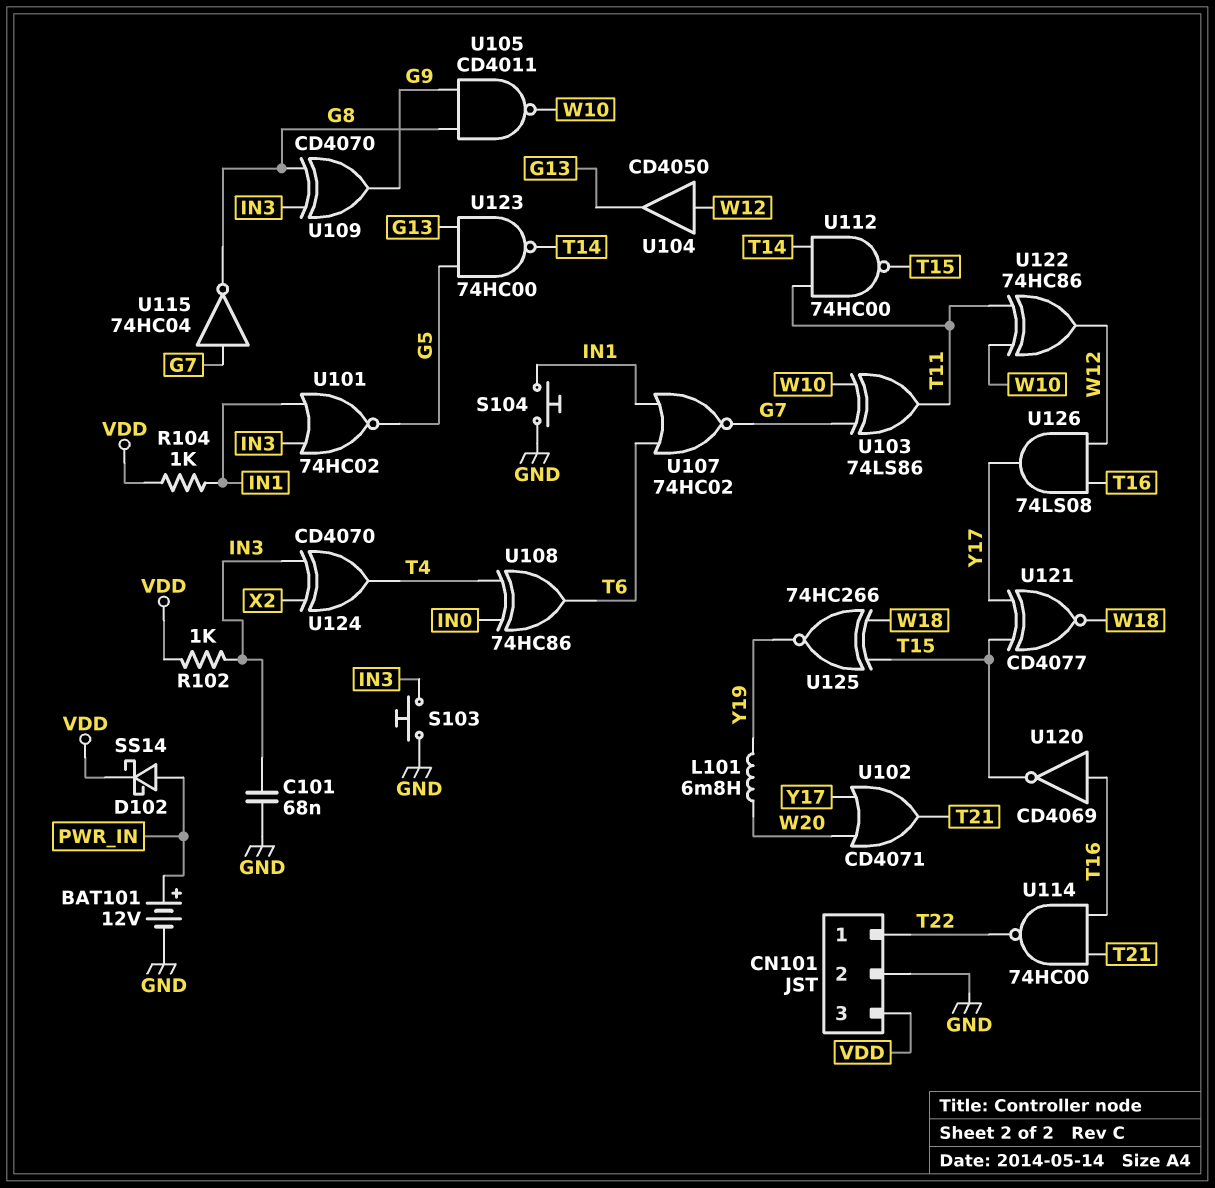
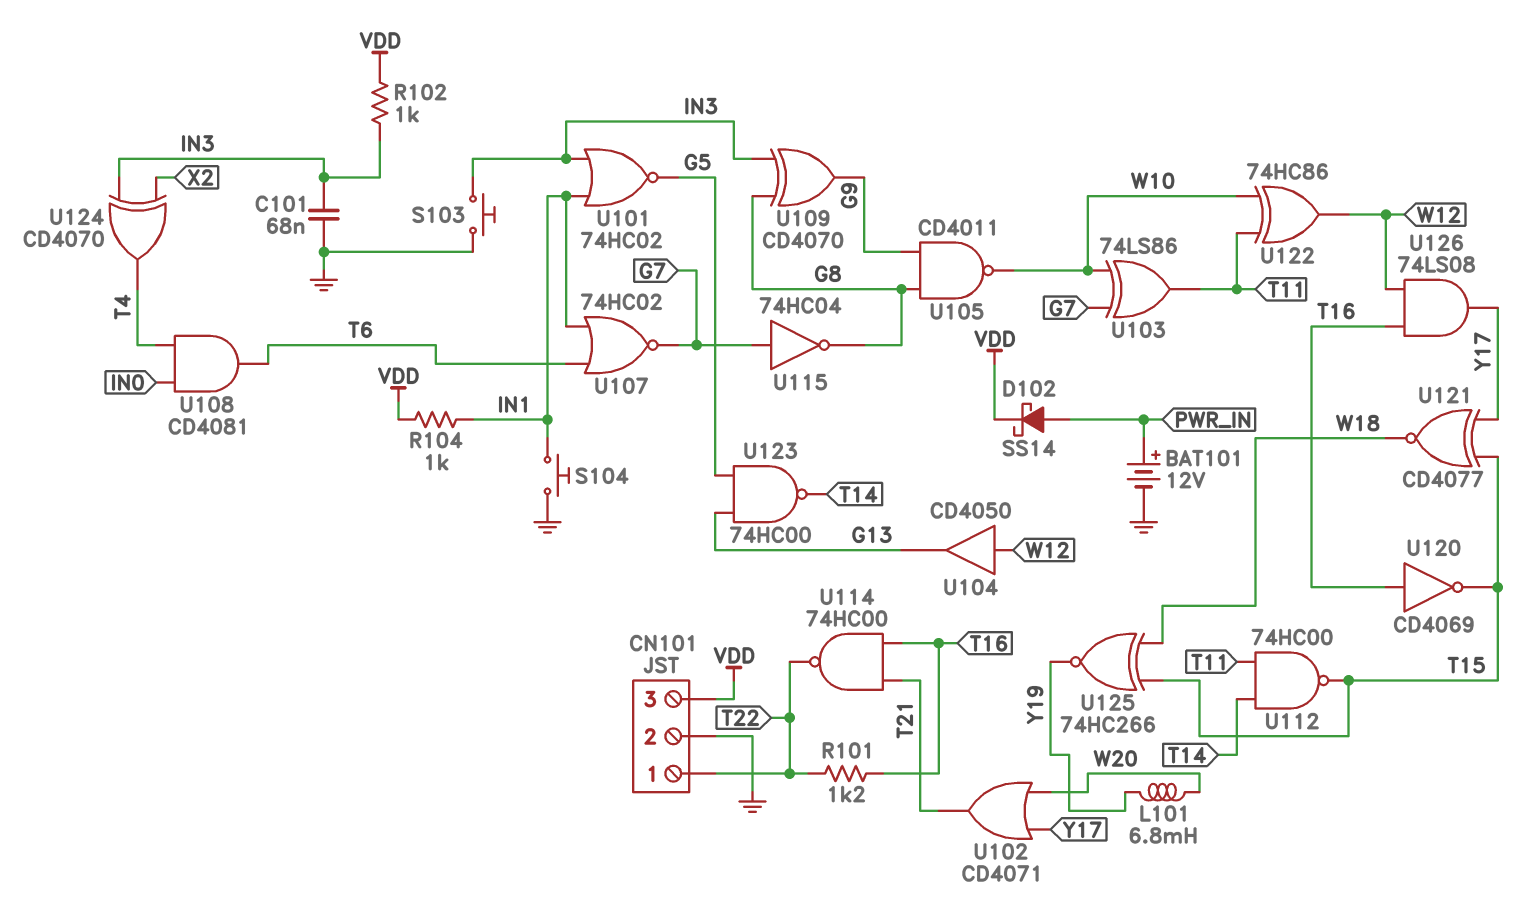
R101: none -> 1.2k (T16, T22)
U108: XOR 74HC86 (in IN0, in T4, out T6) -> AND CD4081 (in IN0, in T4, out T6)

